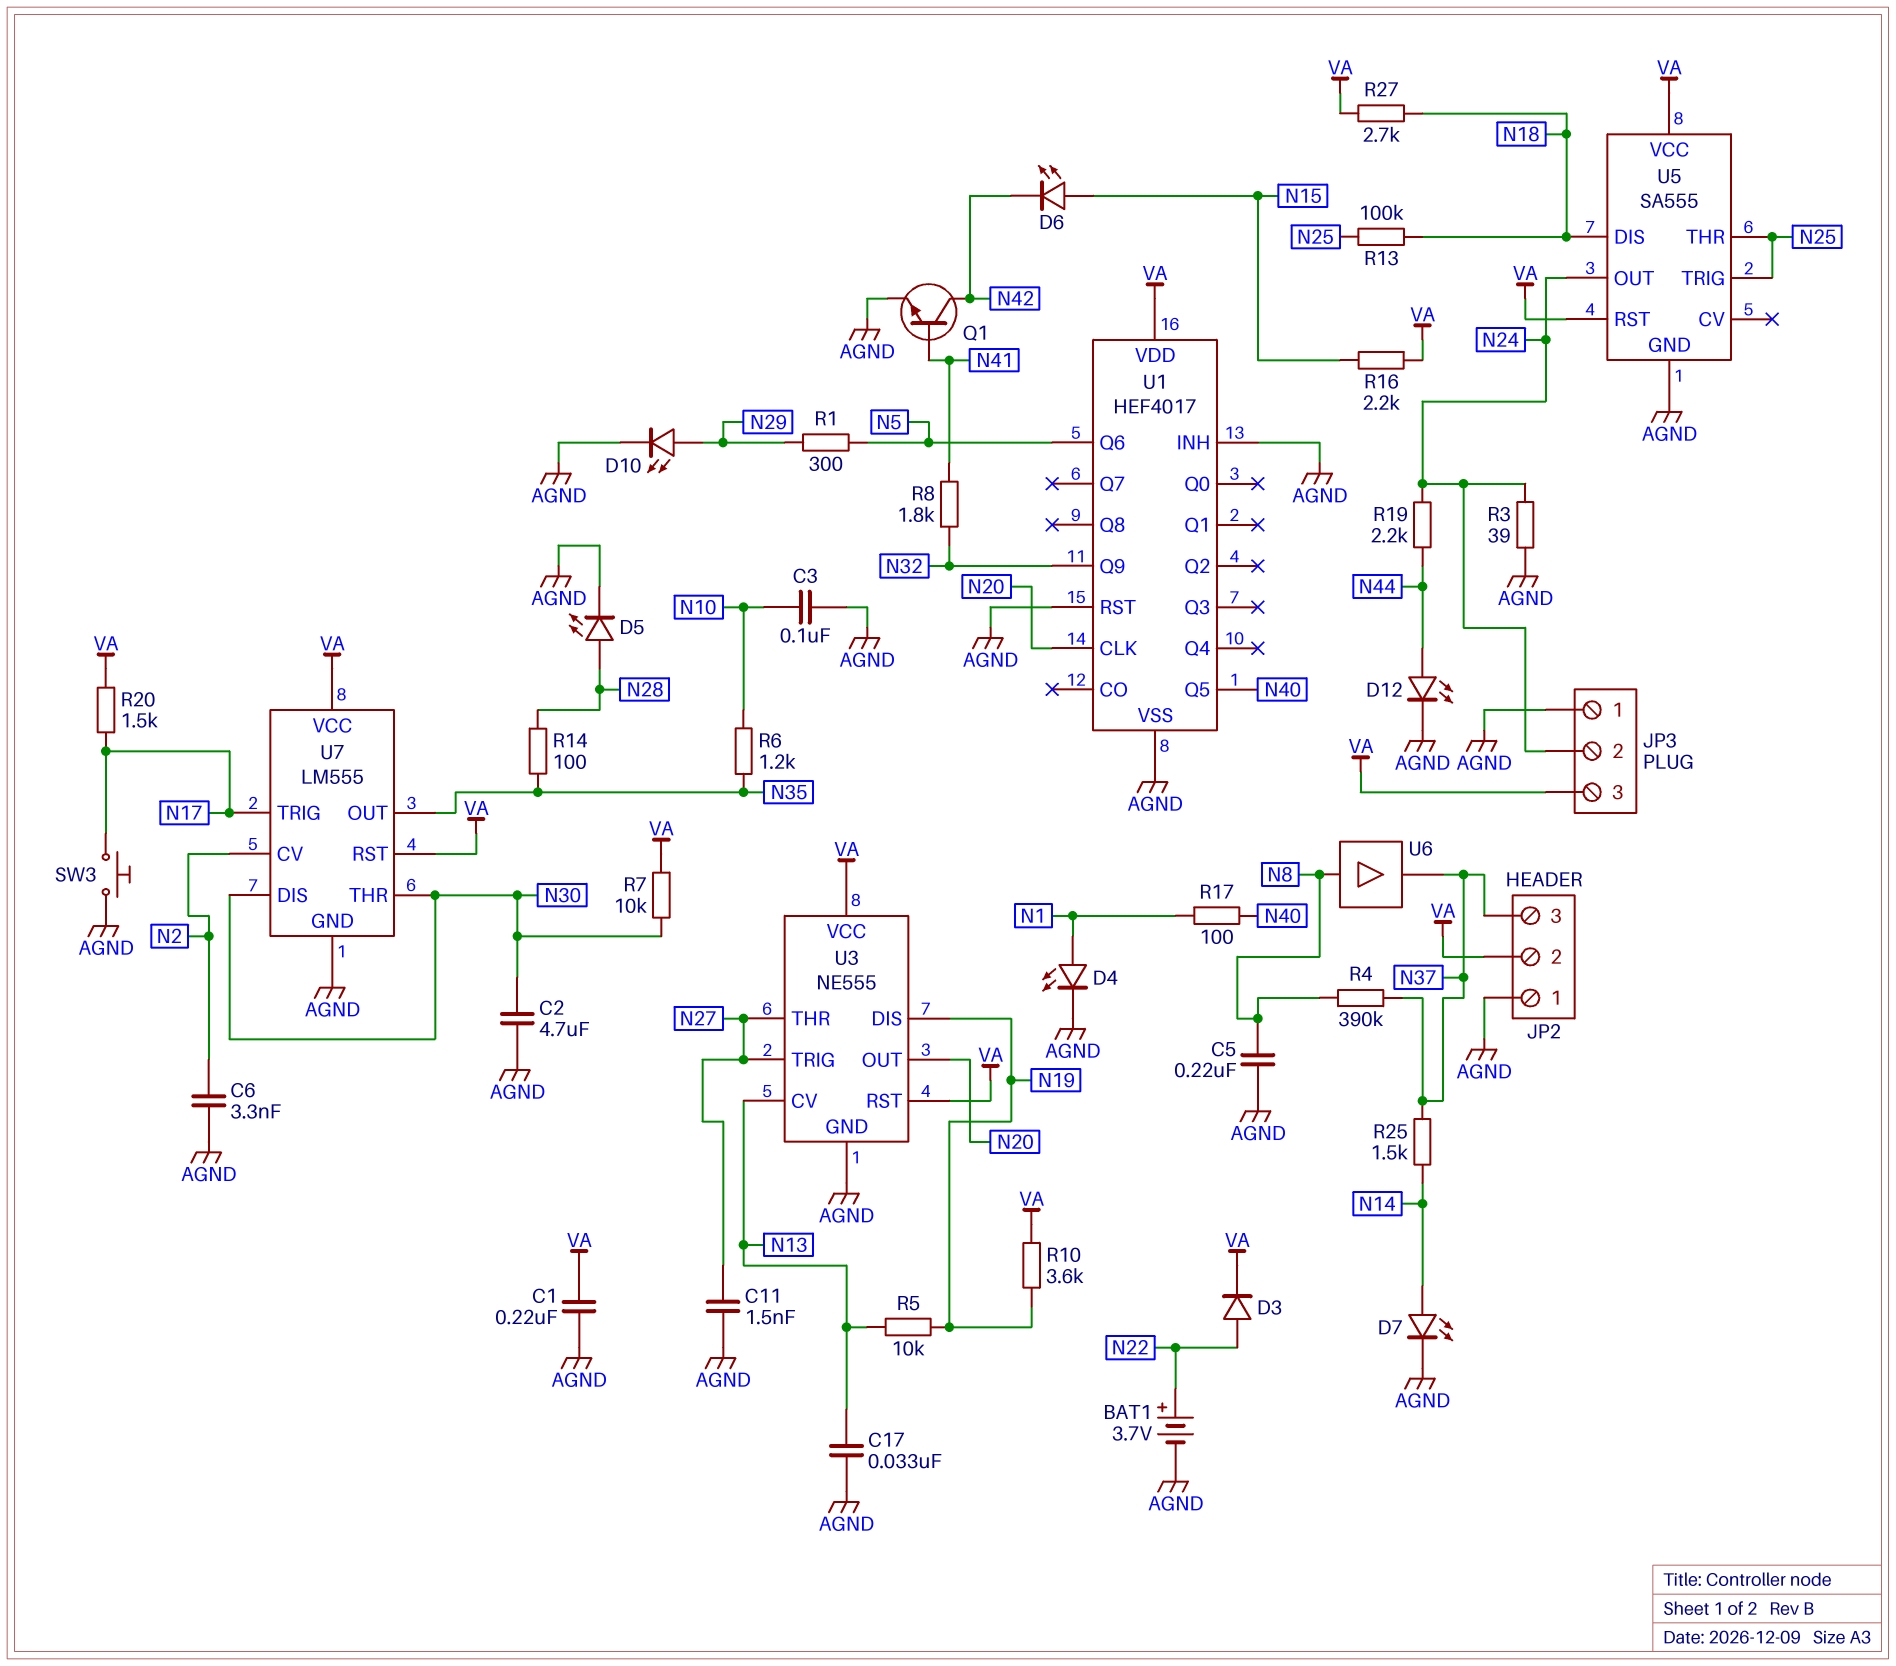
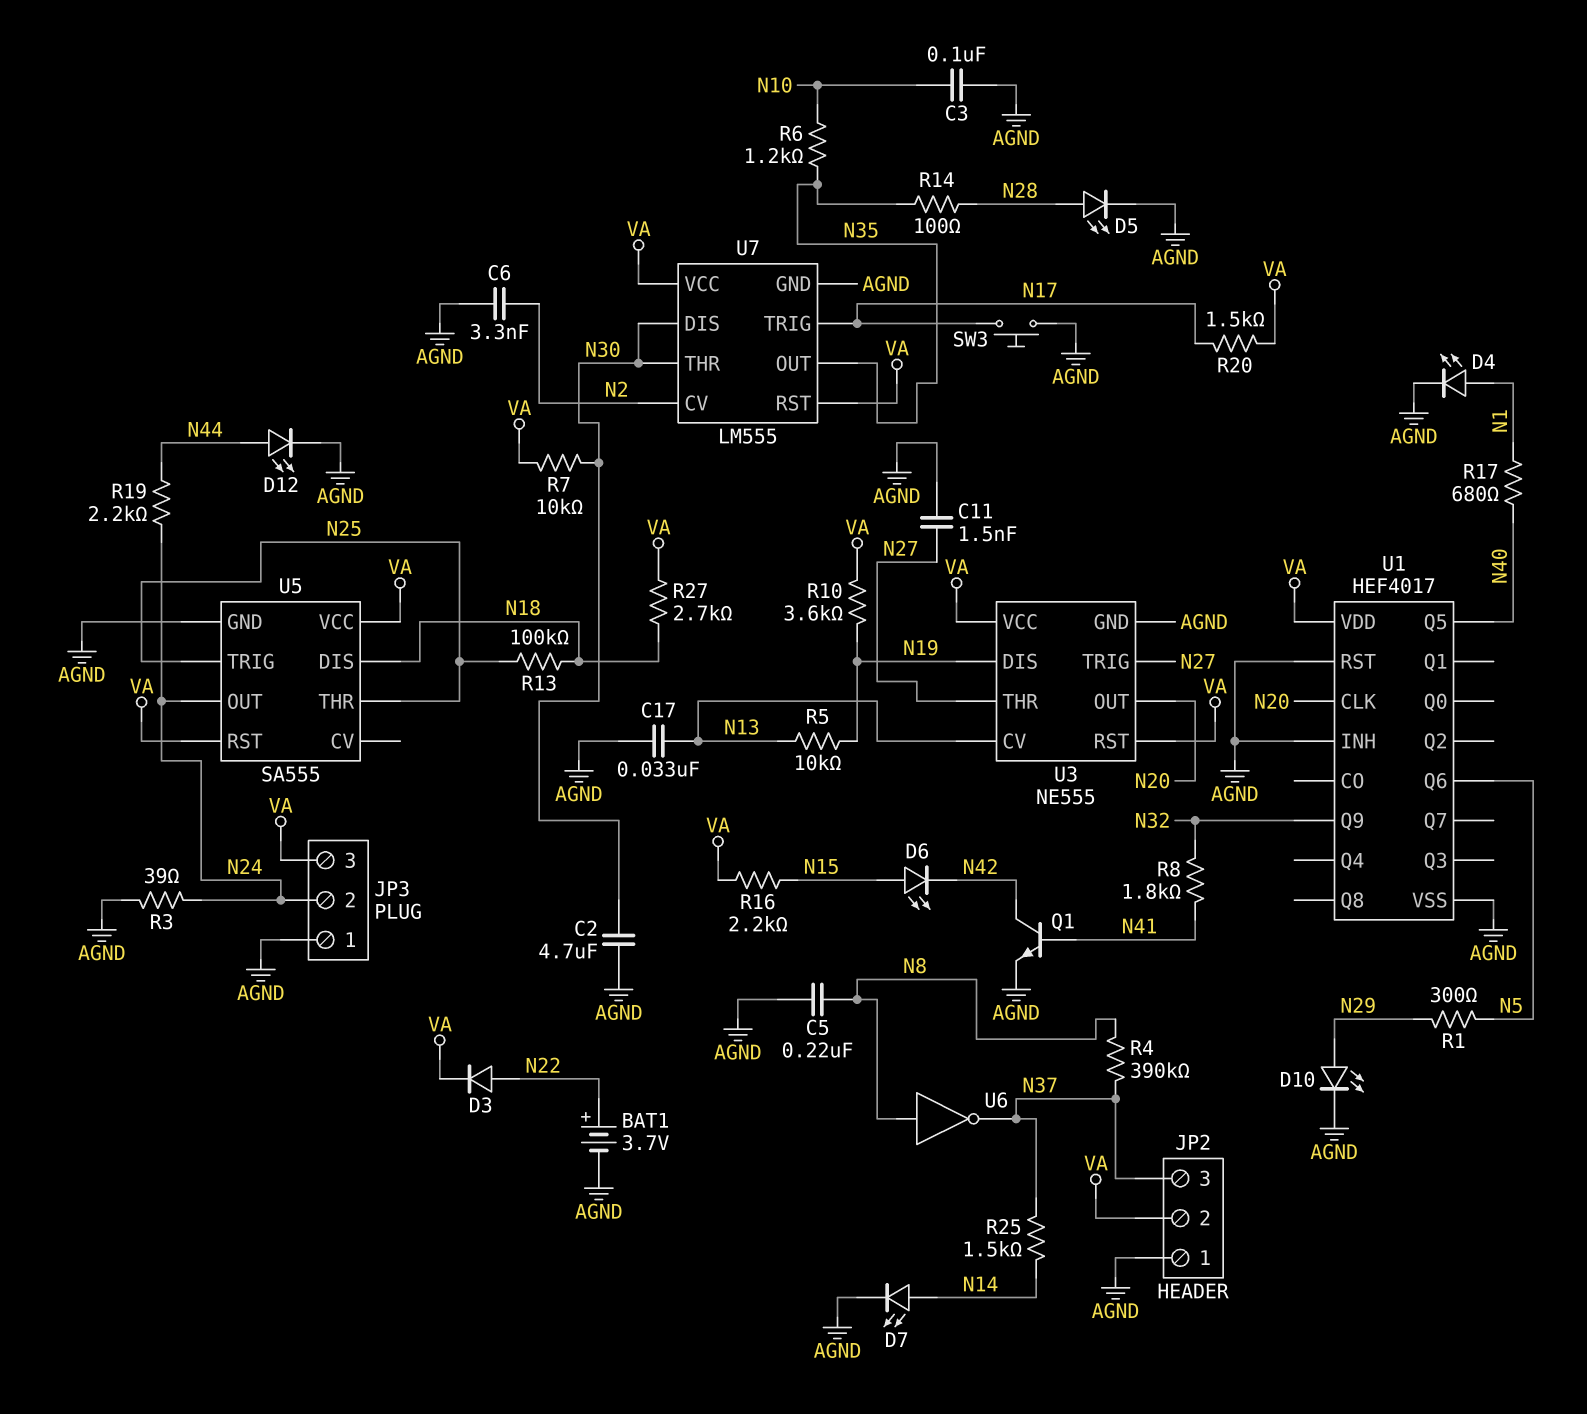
C1: 220nF (AGND, VA) -> none
R17: 100 (N1, N40) -> 680 (N1, N40)
U6: buffer (in N8, out N37) -> NOT (in N8, out N37)

